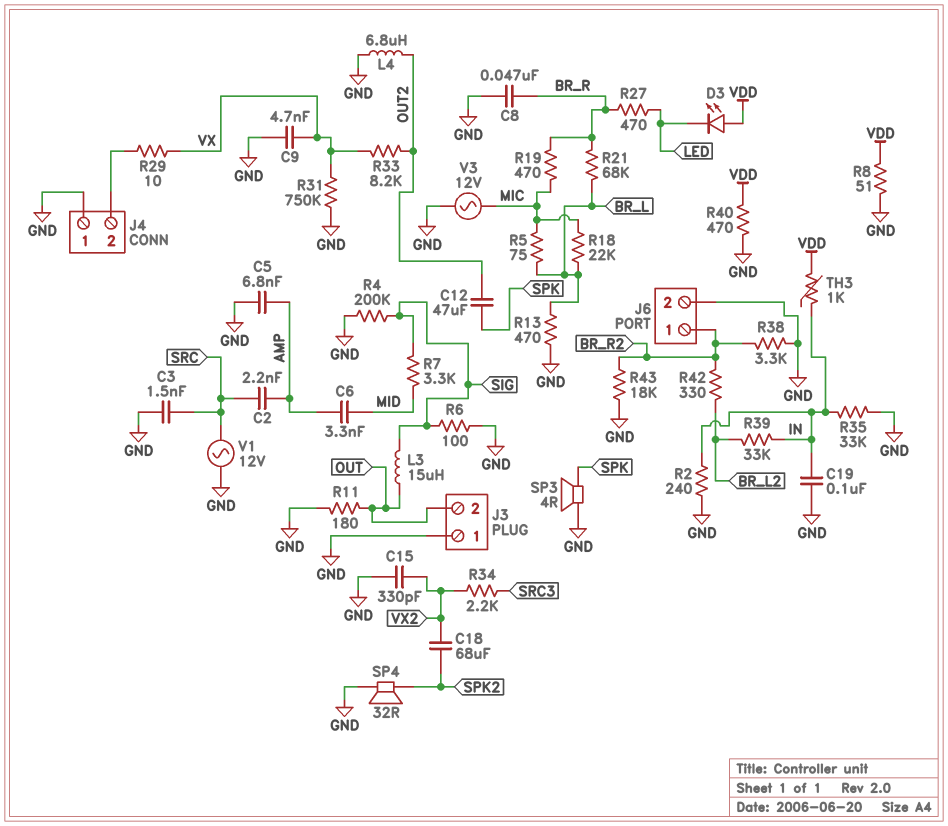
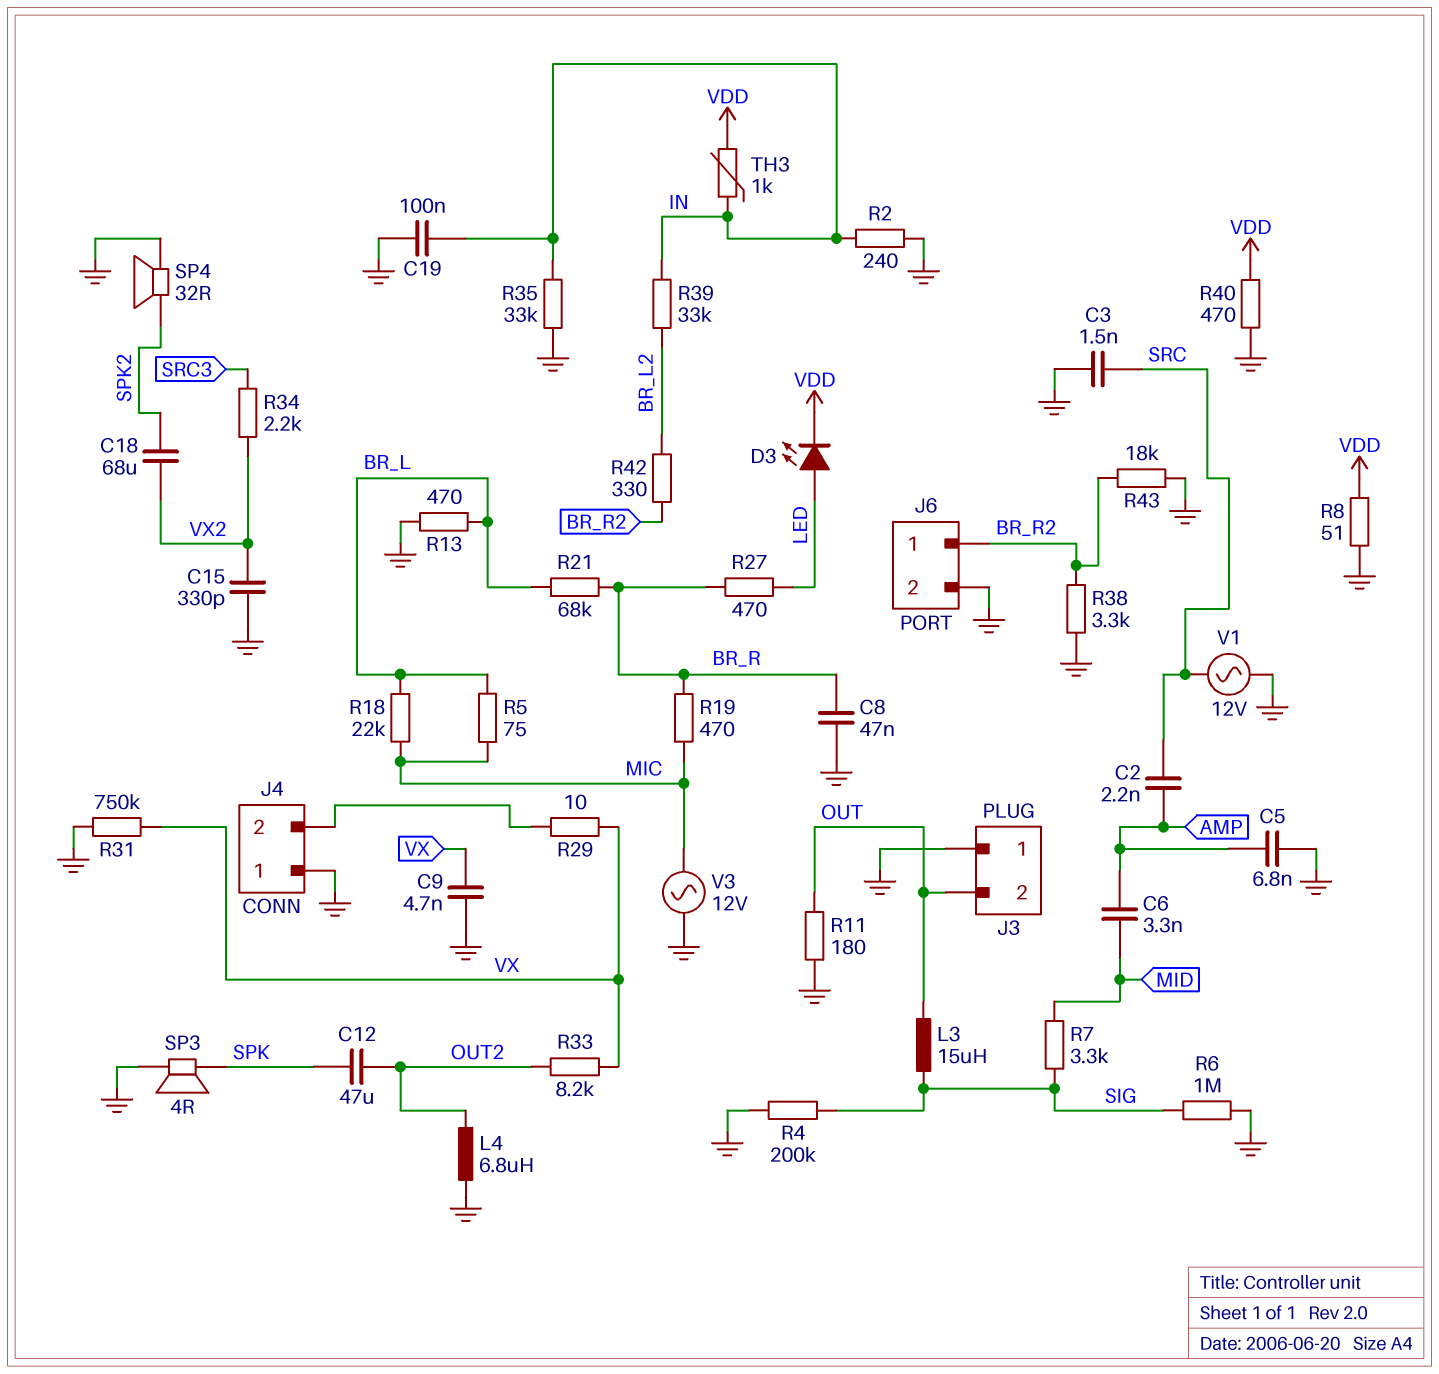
D3: LED (A VDD, K LED) -> LED (A LED, K VDD)
R6: 100 (GND, SIG) -> 1M (GND, SIG)

